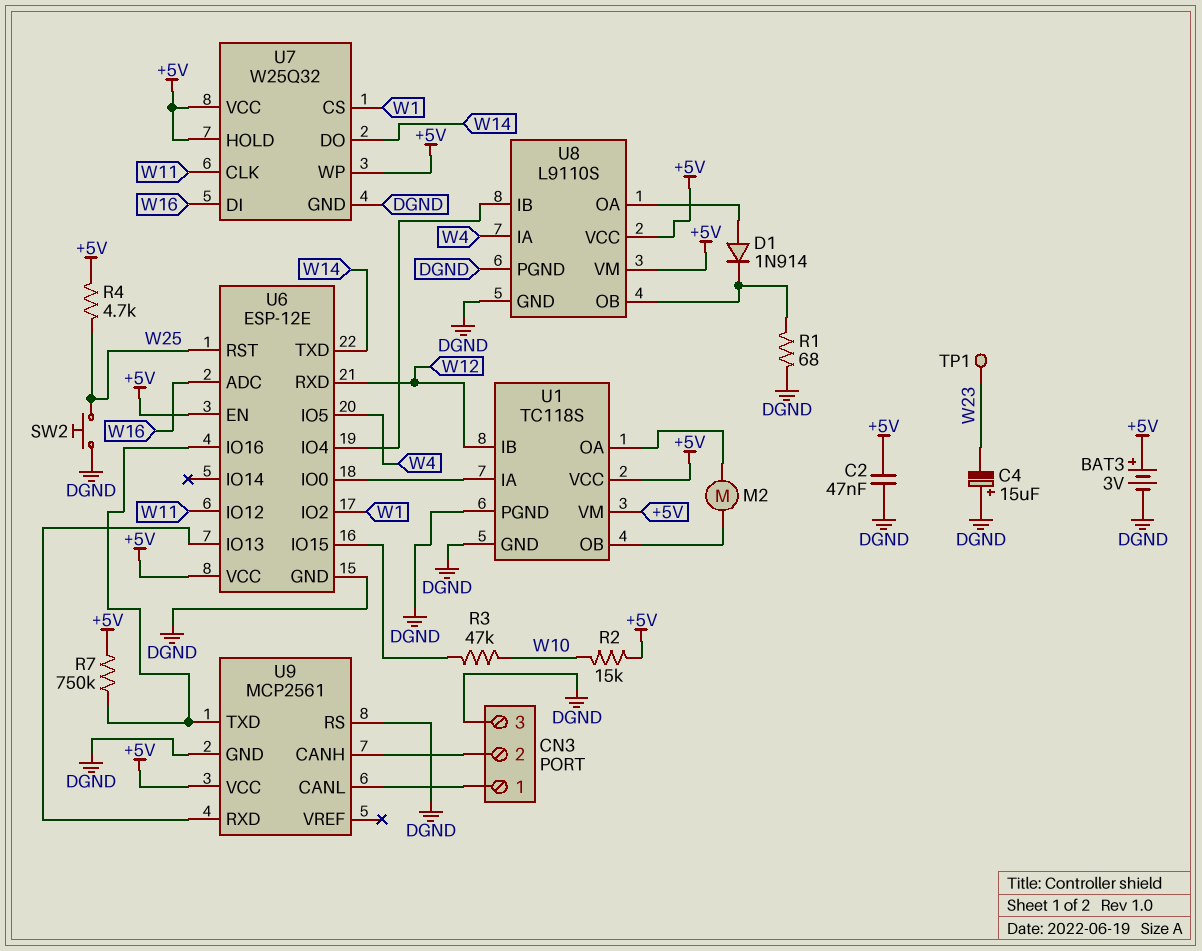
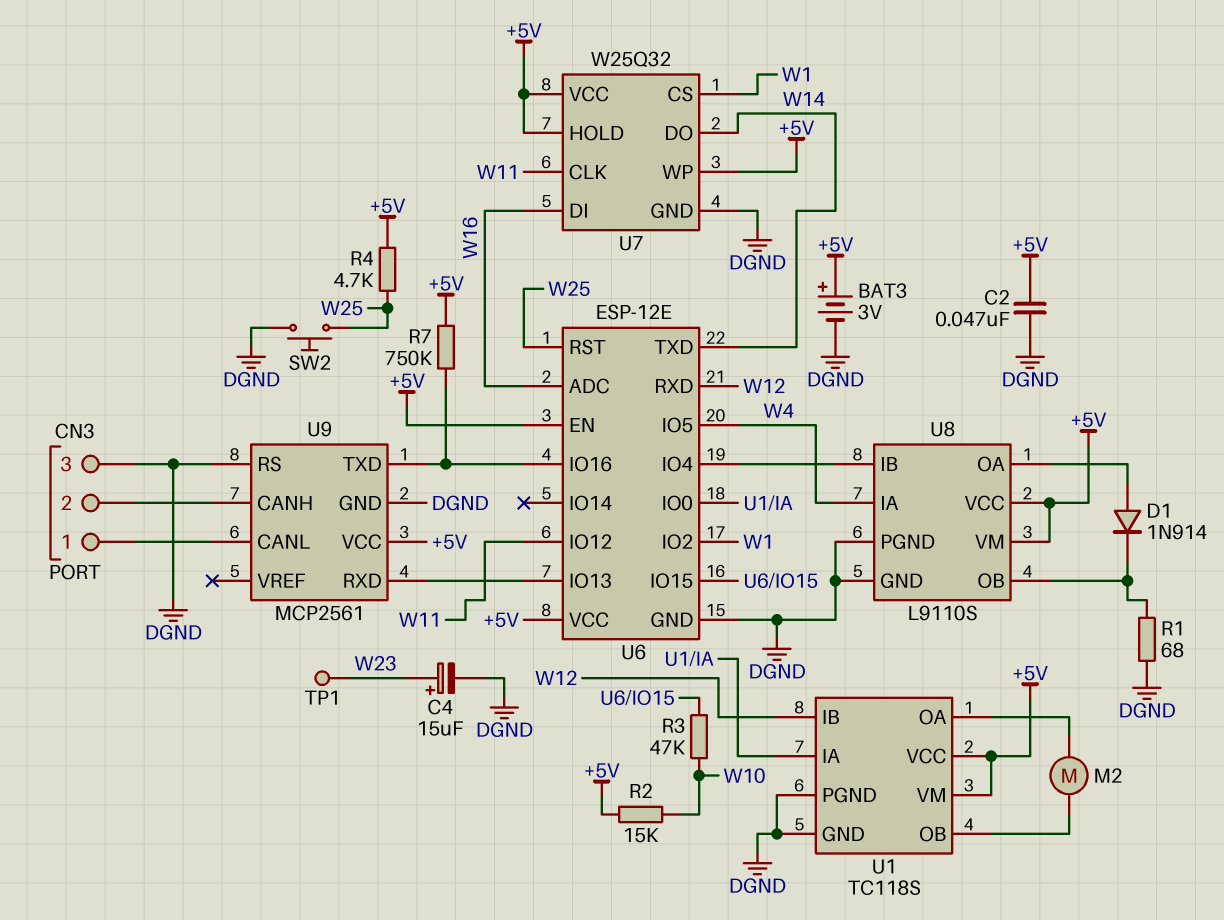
C4: 15uF (plus DGND, minus W23) -> 15uF (plus W23, minus DGND)

